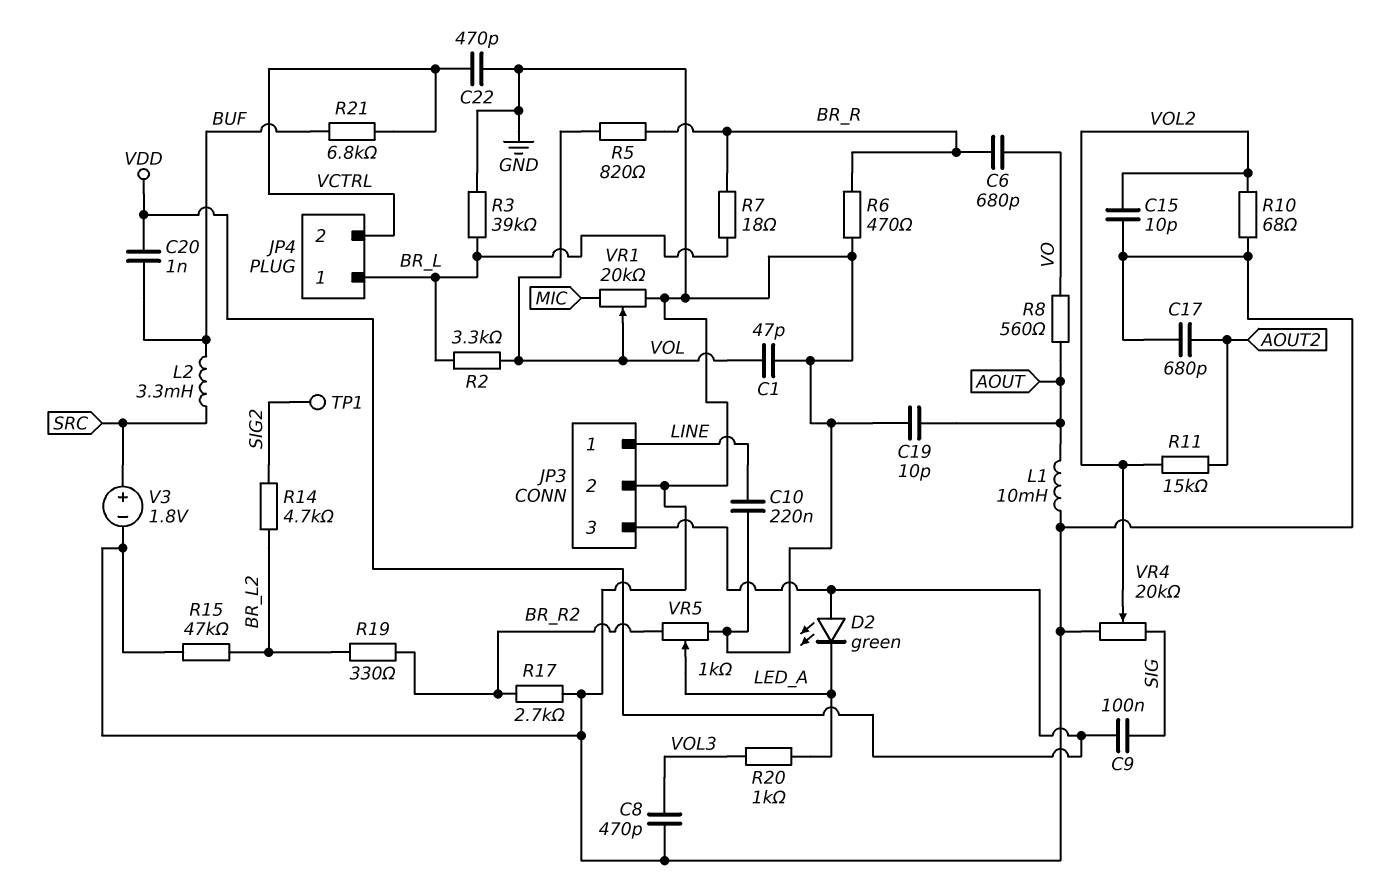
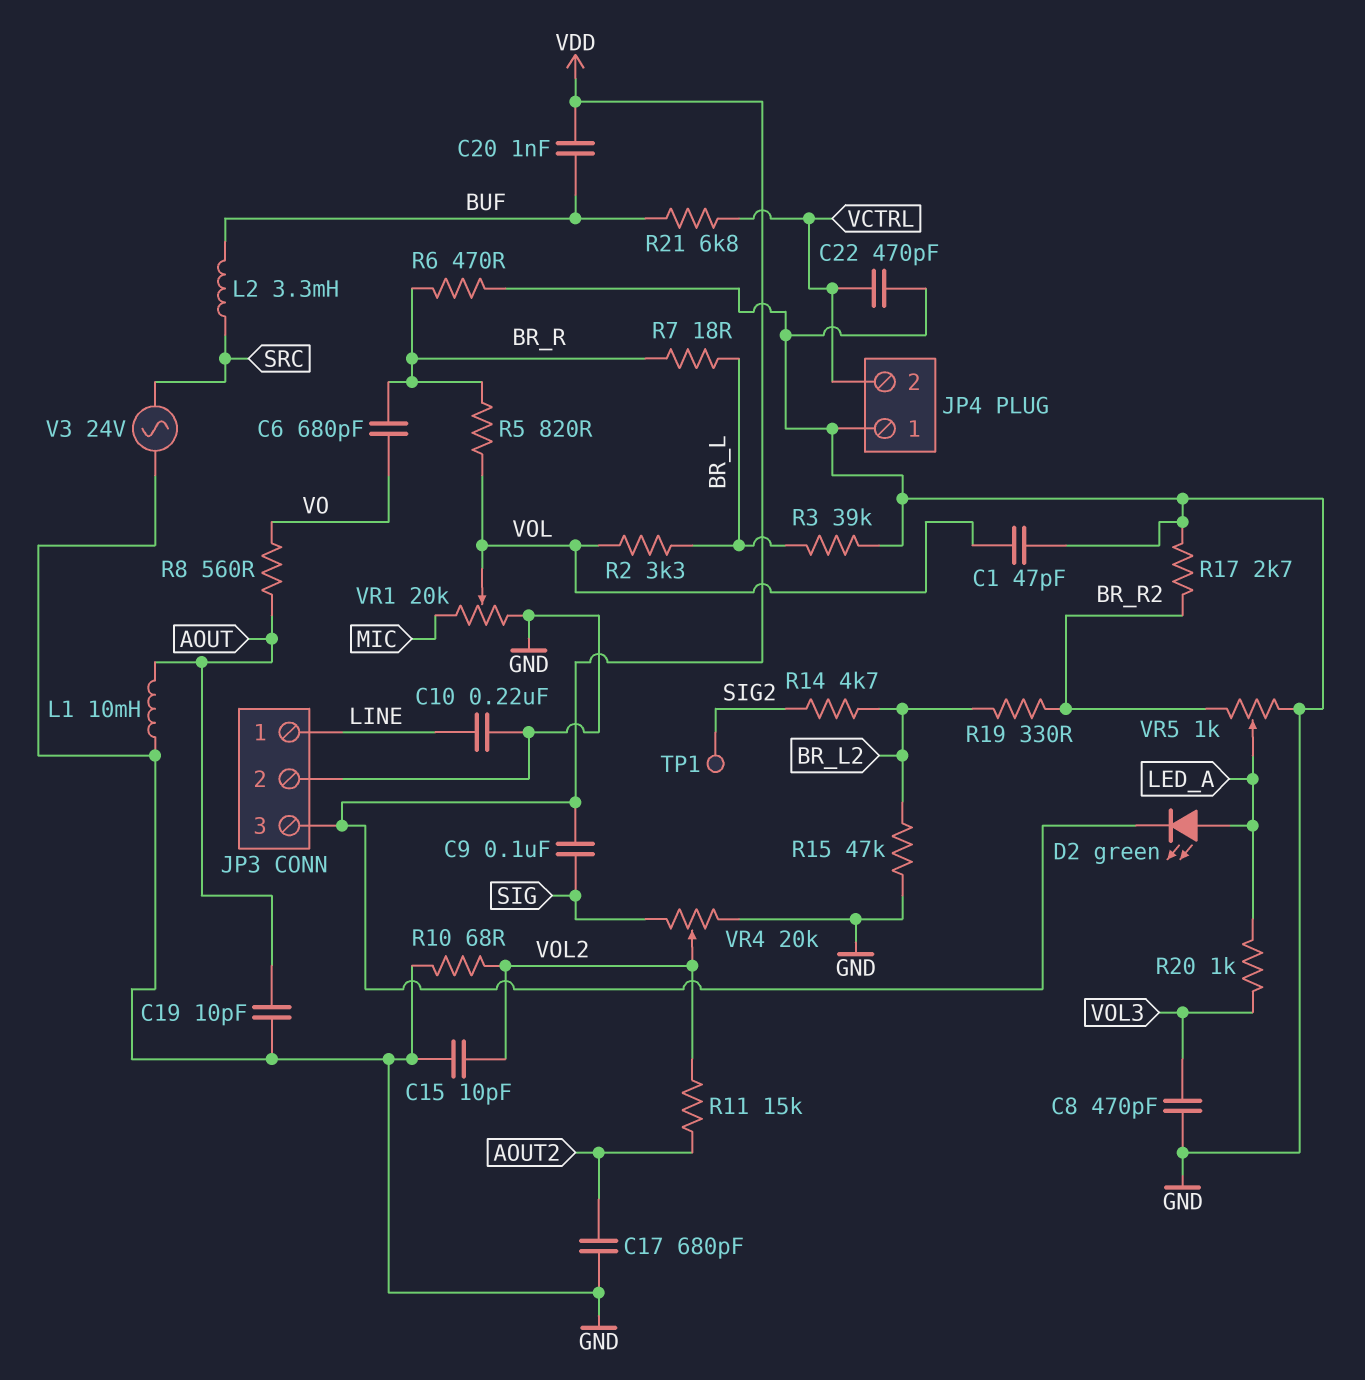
D2: LED green (A VDD, K LED_A) -> LED green (A LED_A, K VDD)
JP4 pin 1: BR_L -> GND
V3: 1.8V (plus SRC, minus GND) -> AC 24V (GND, SRC)

